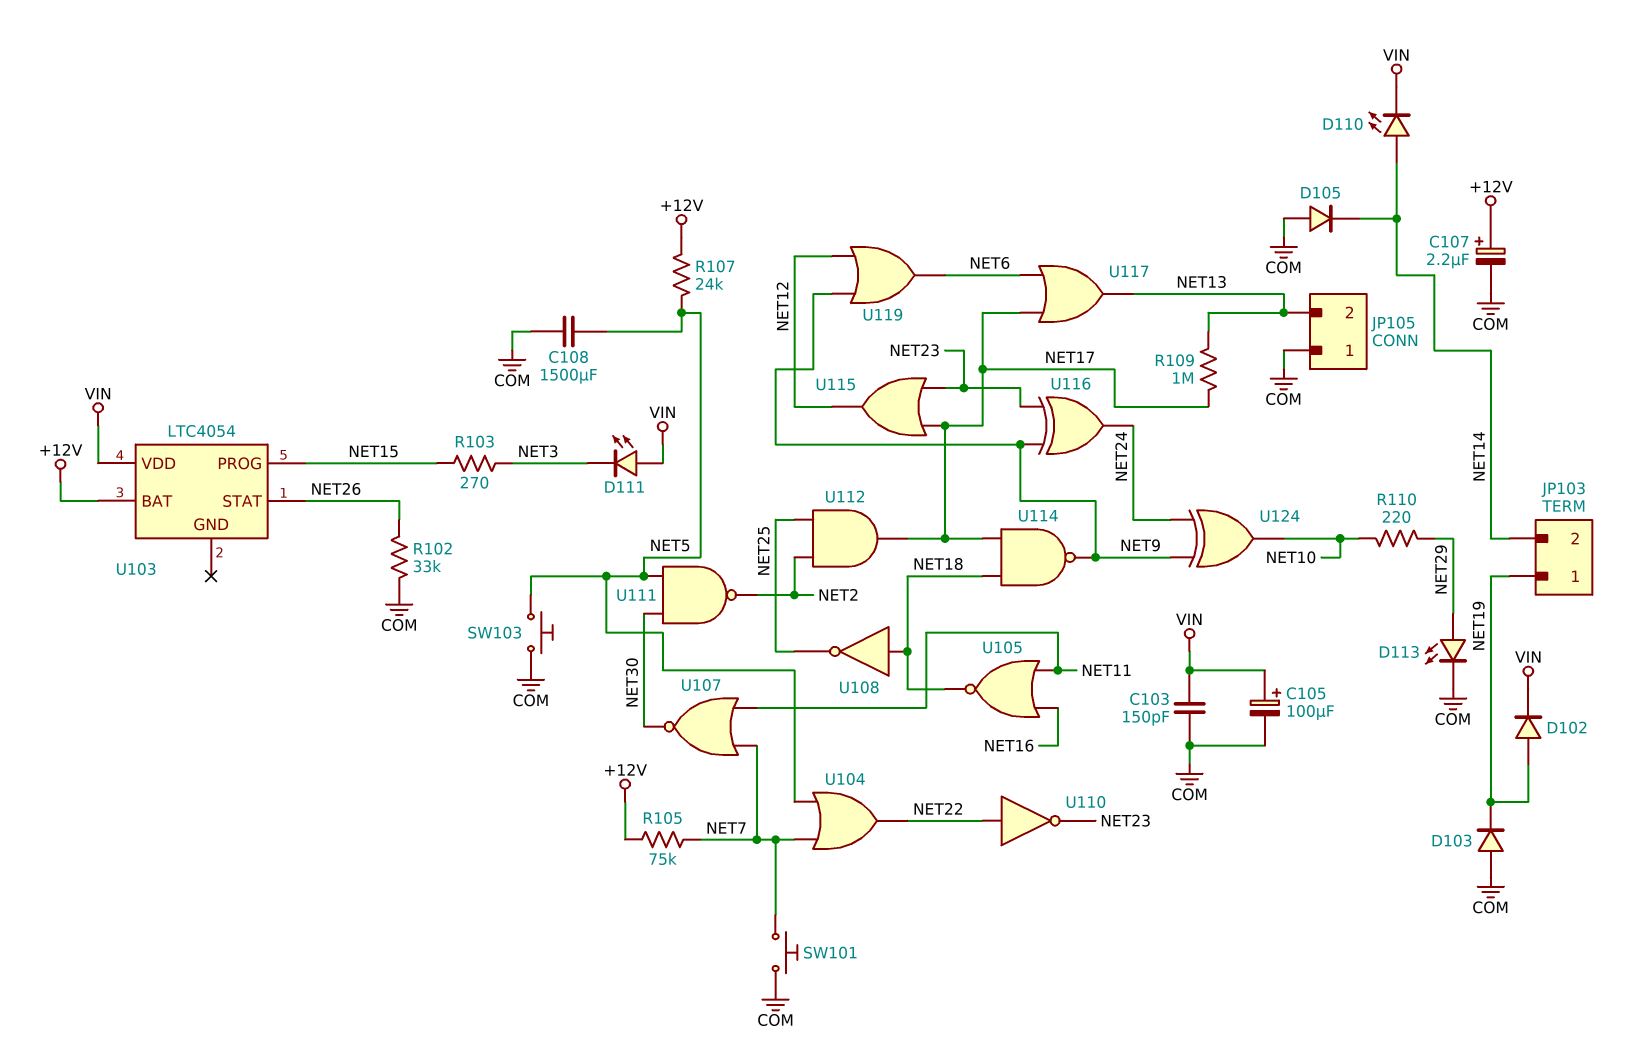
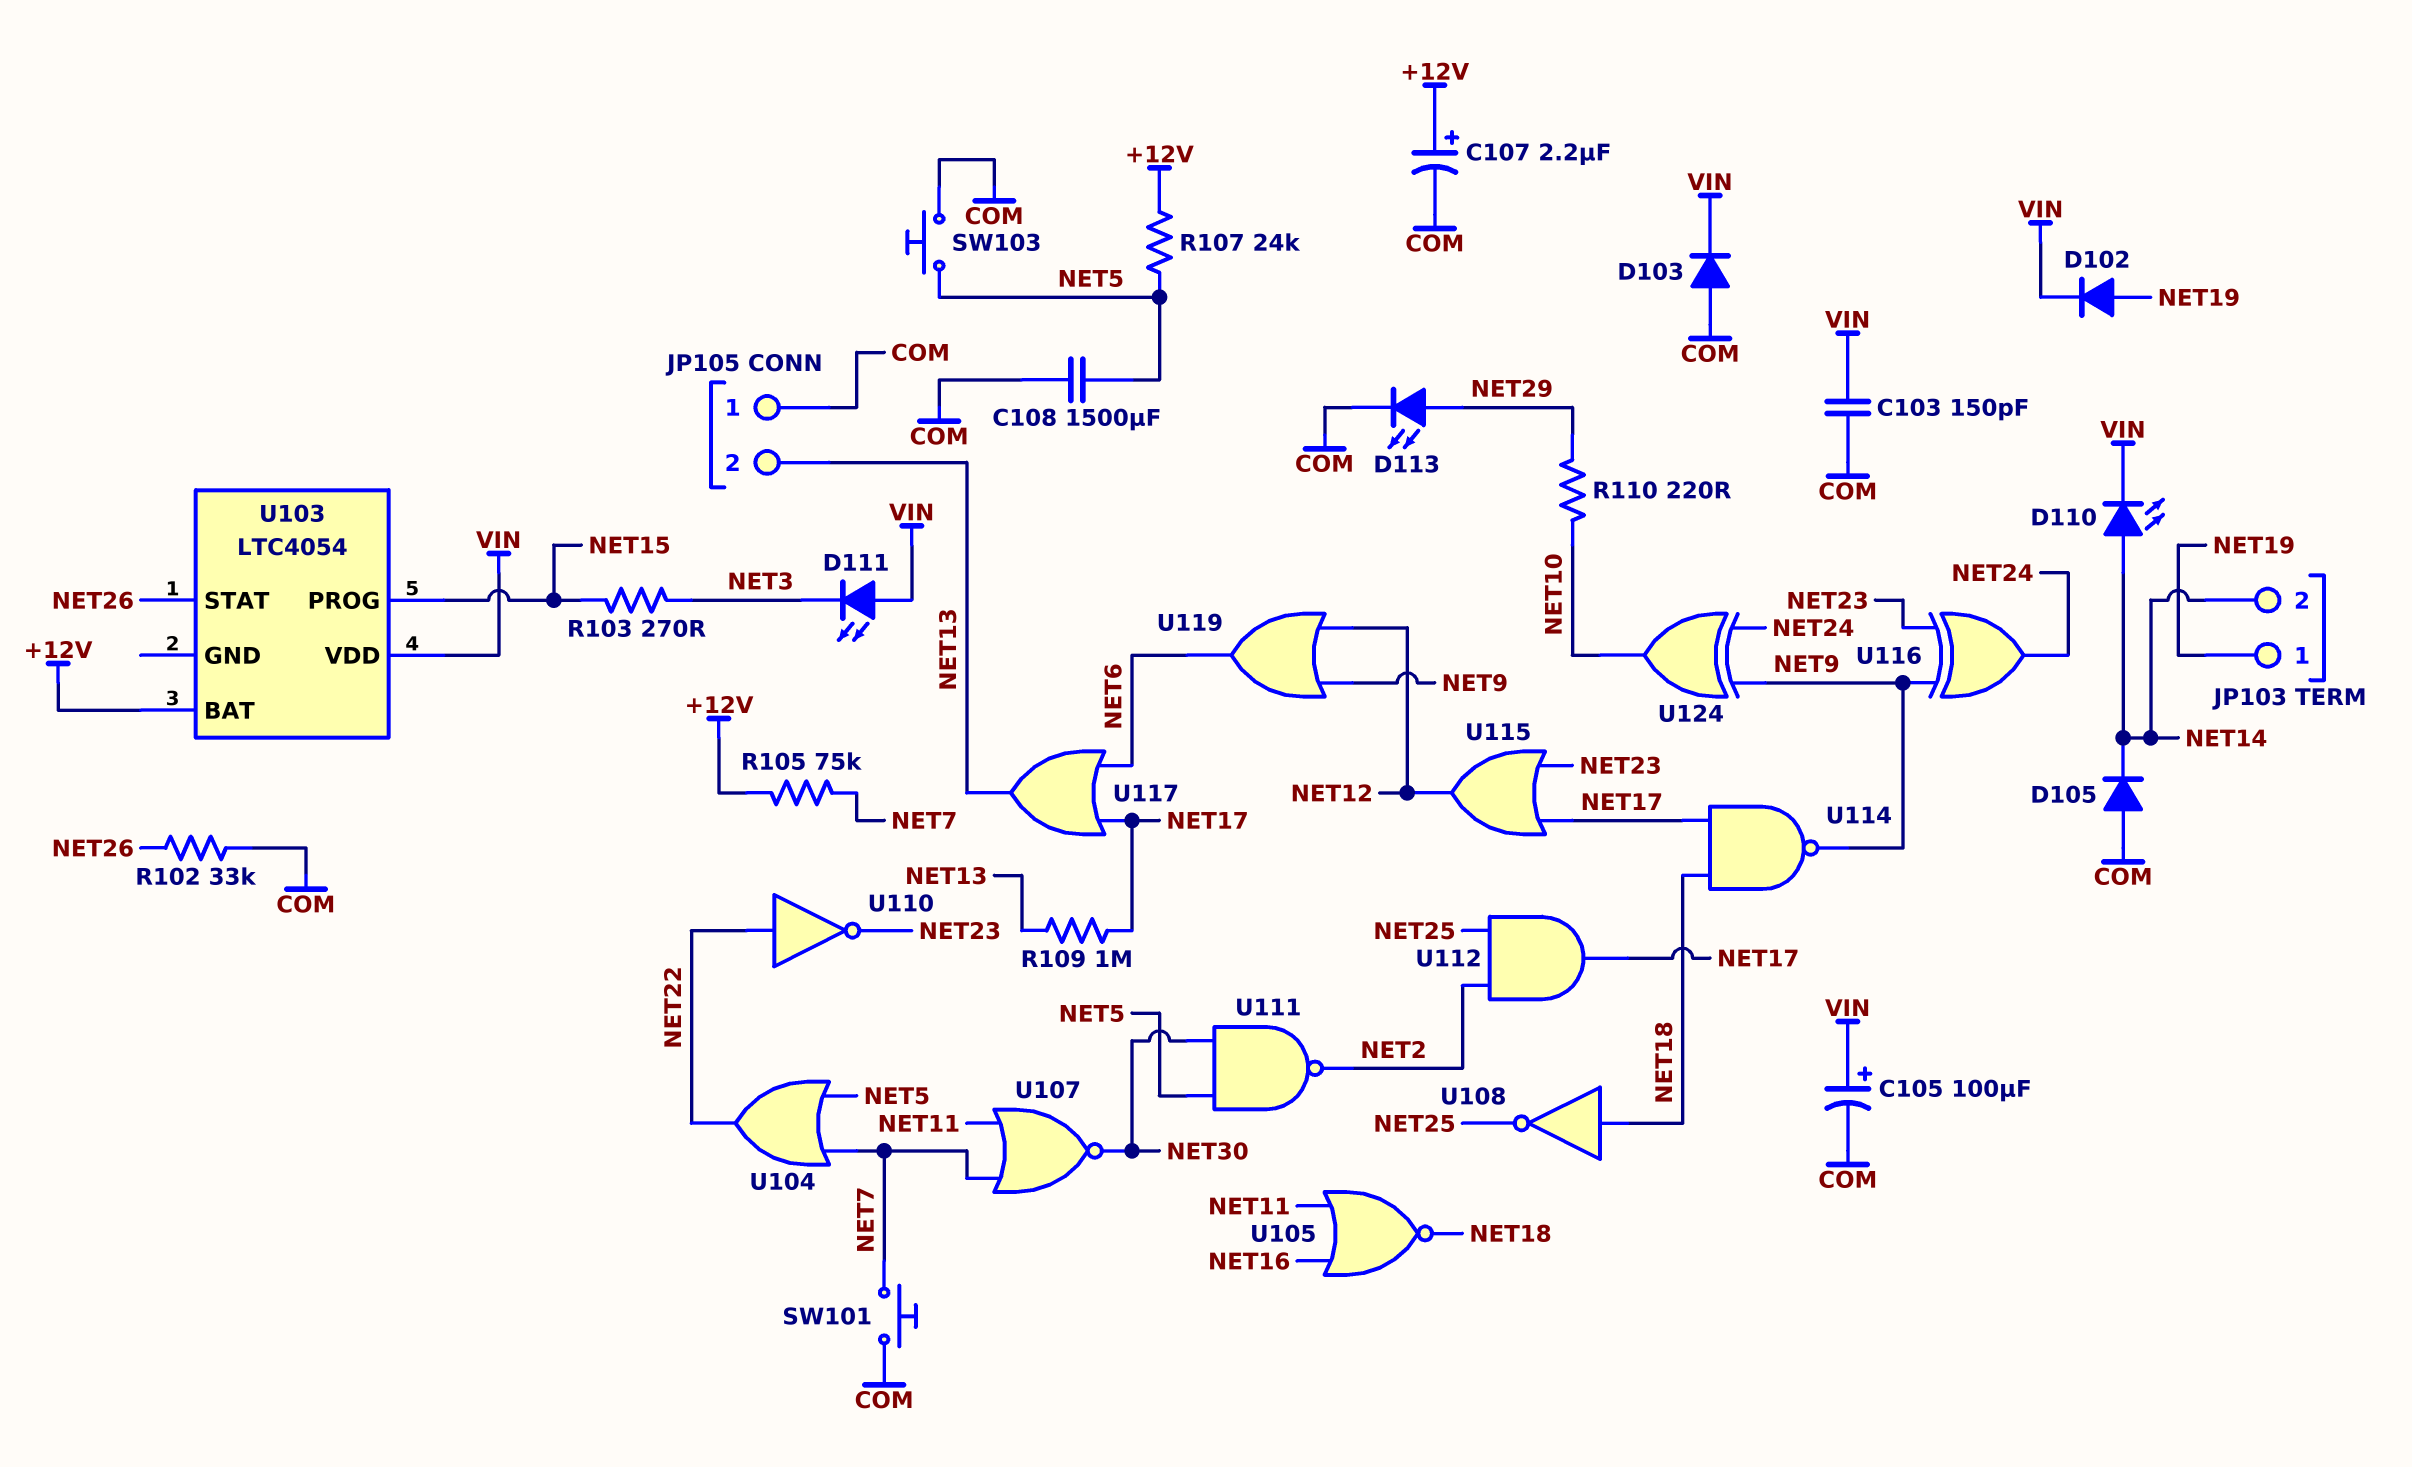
D103: diode (A COM, K NET19) -> diode (A COM, K VIN)

